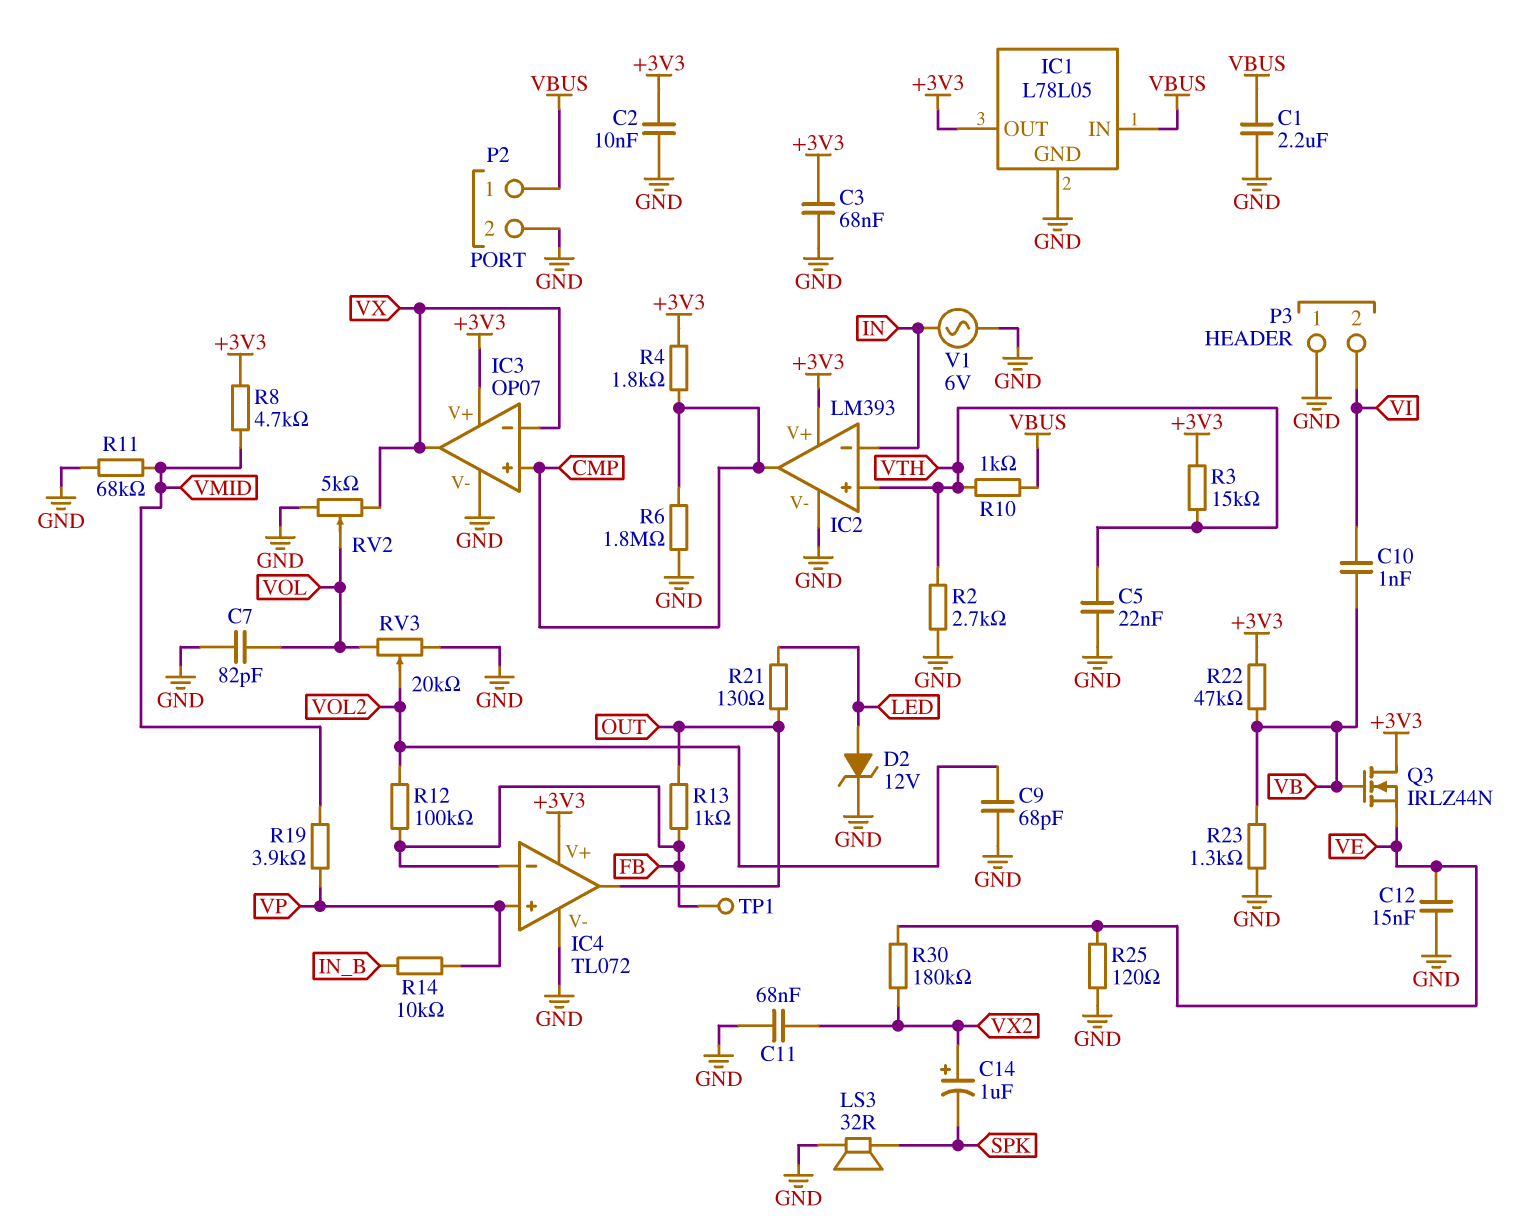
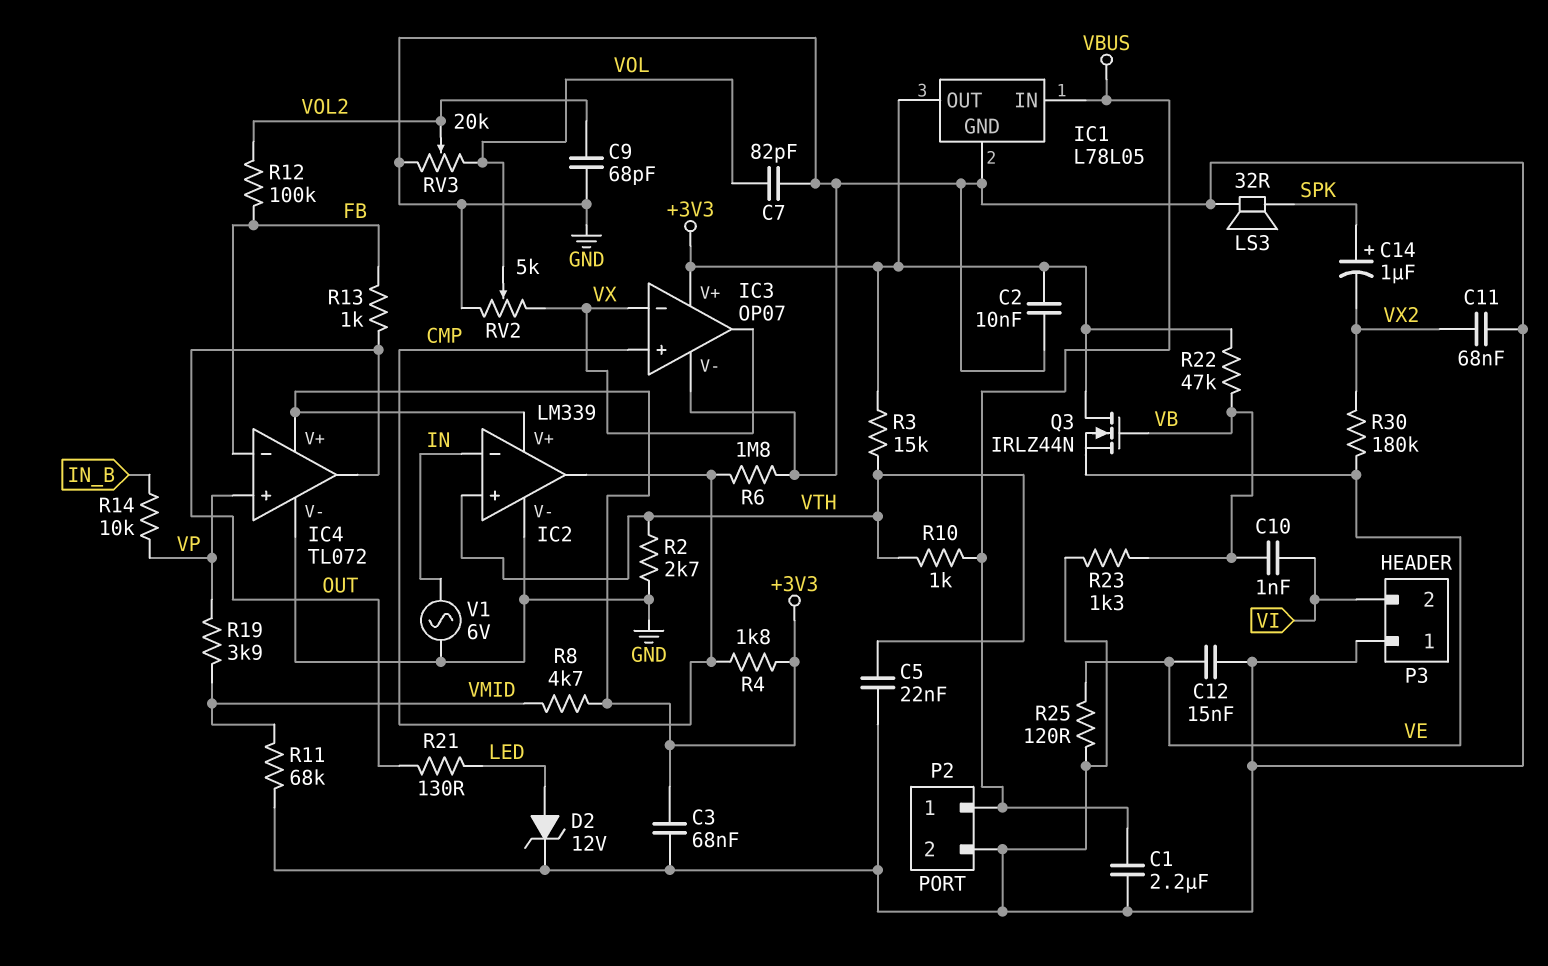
C14: 1uF (plus VX2, minus SPK) -> 1uF (plus SPK, minus VX2)
IC2: LM393 -> LM339
TP1: test point (FB) -> none

